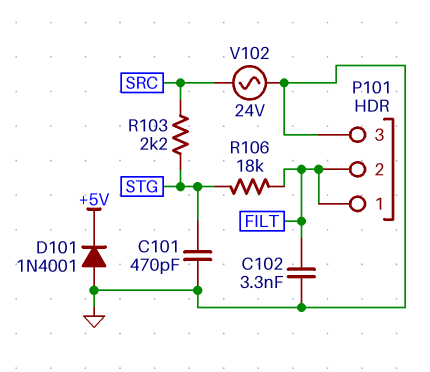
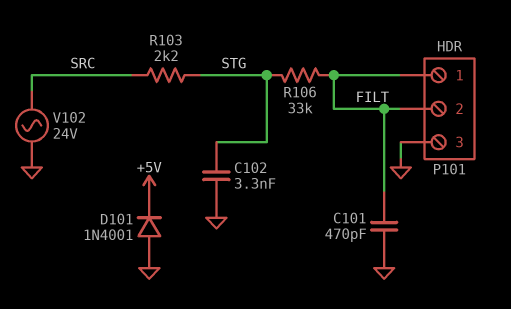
C101: 470pF (GND, STG) -> 470pF (FILT, GND)
C102: 3.3nF (FILT, GND) -> 3.3nF (GND, STG)
R106: 18k (FILT, STG) -> 33k (FILT, STG)

